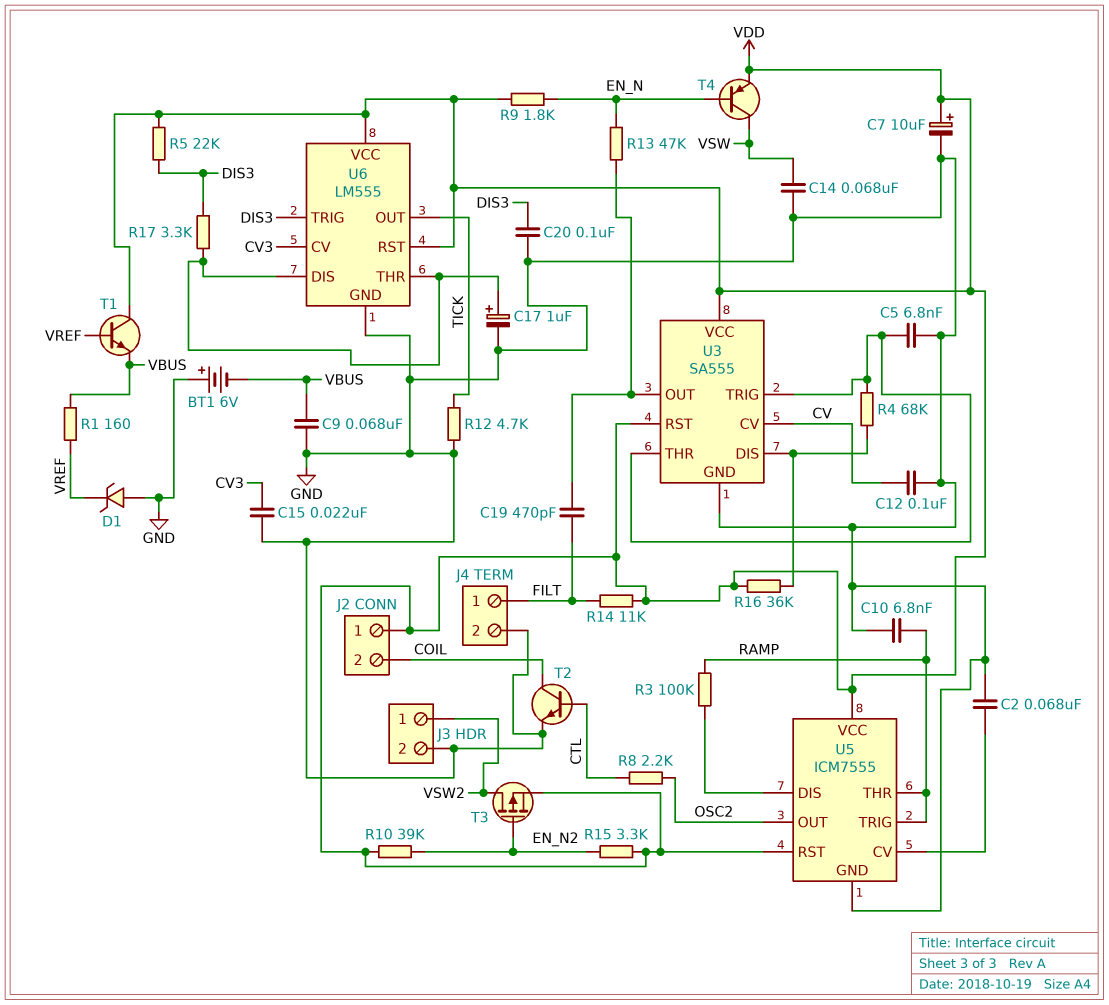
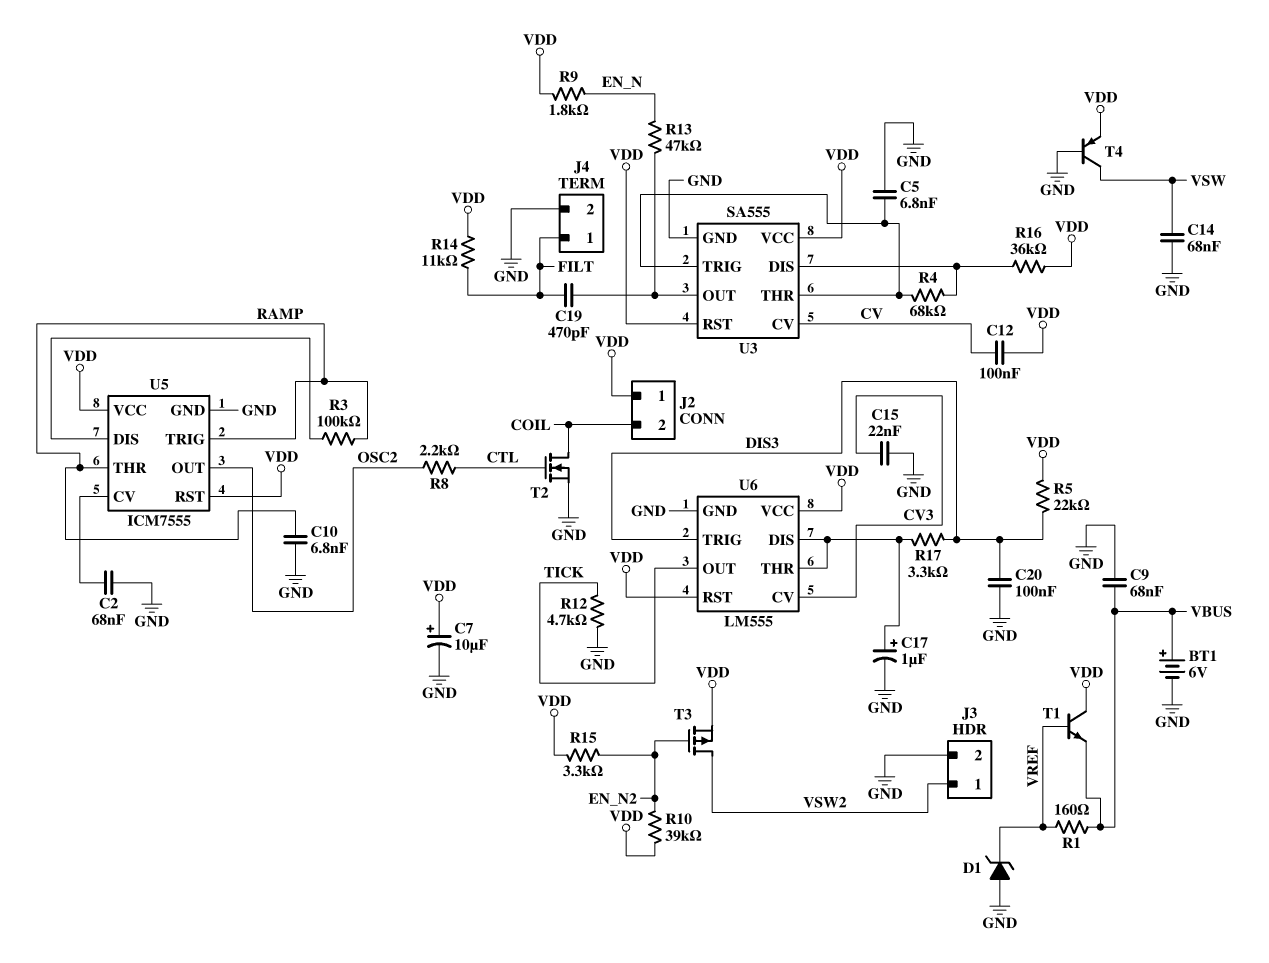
BT1: 6V (plus GND, minus VBUS) -> 6V (plus VBUS, minus GND)
C12: 100nF (CV, GND) -> 100nF (CV, VDD)
T2: NPN (B CTL, C COIL, E GND) -> NMOS (G CTL, D COIL, S GND)
T4: PNP (B EN_N, C VSW, E VDD) -> PNP (B GND, C VSW, E VDD)

